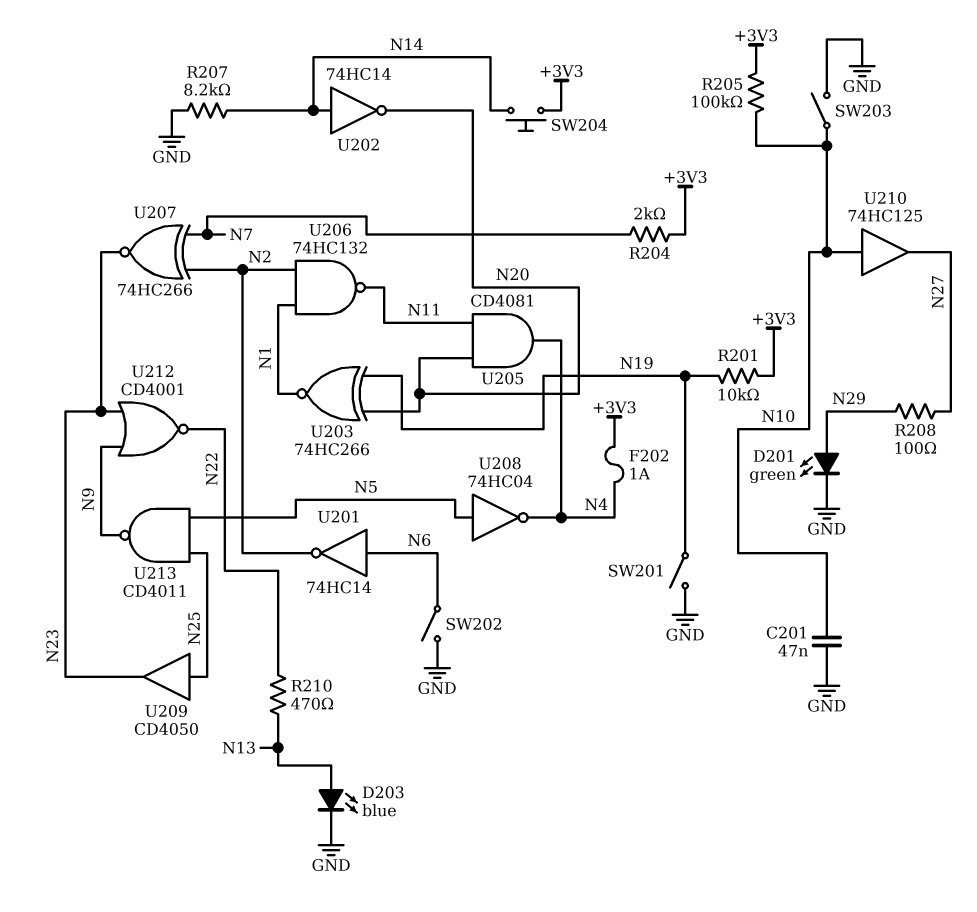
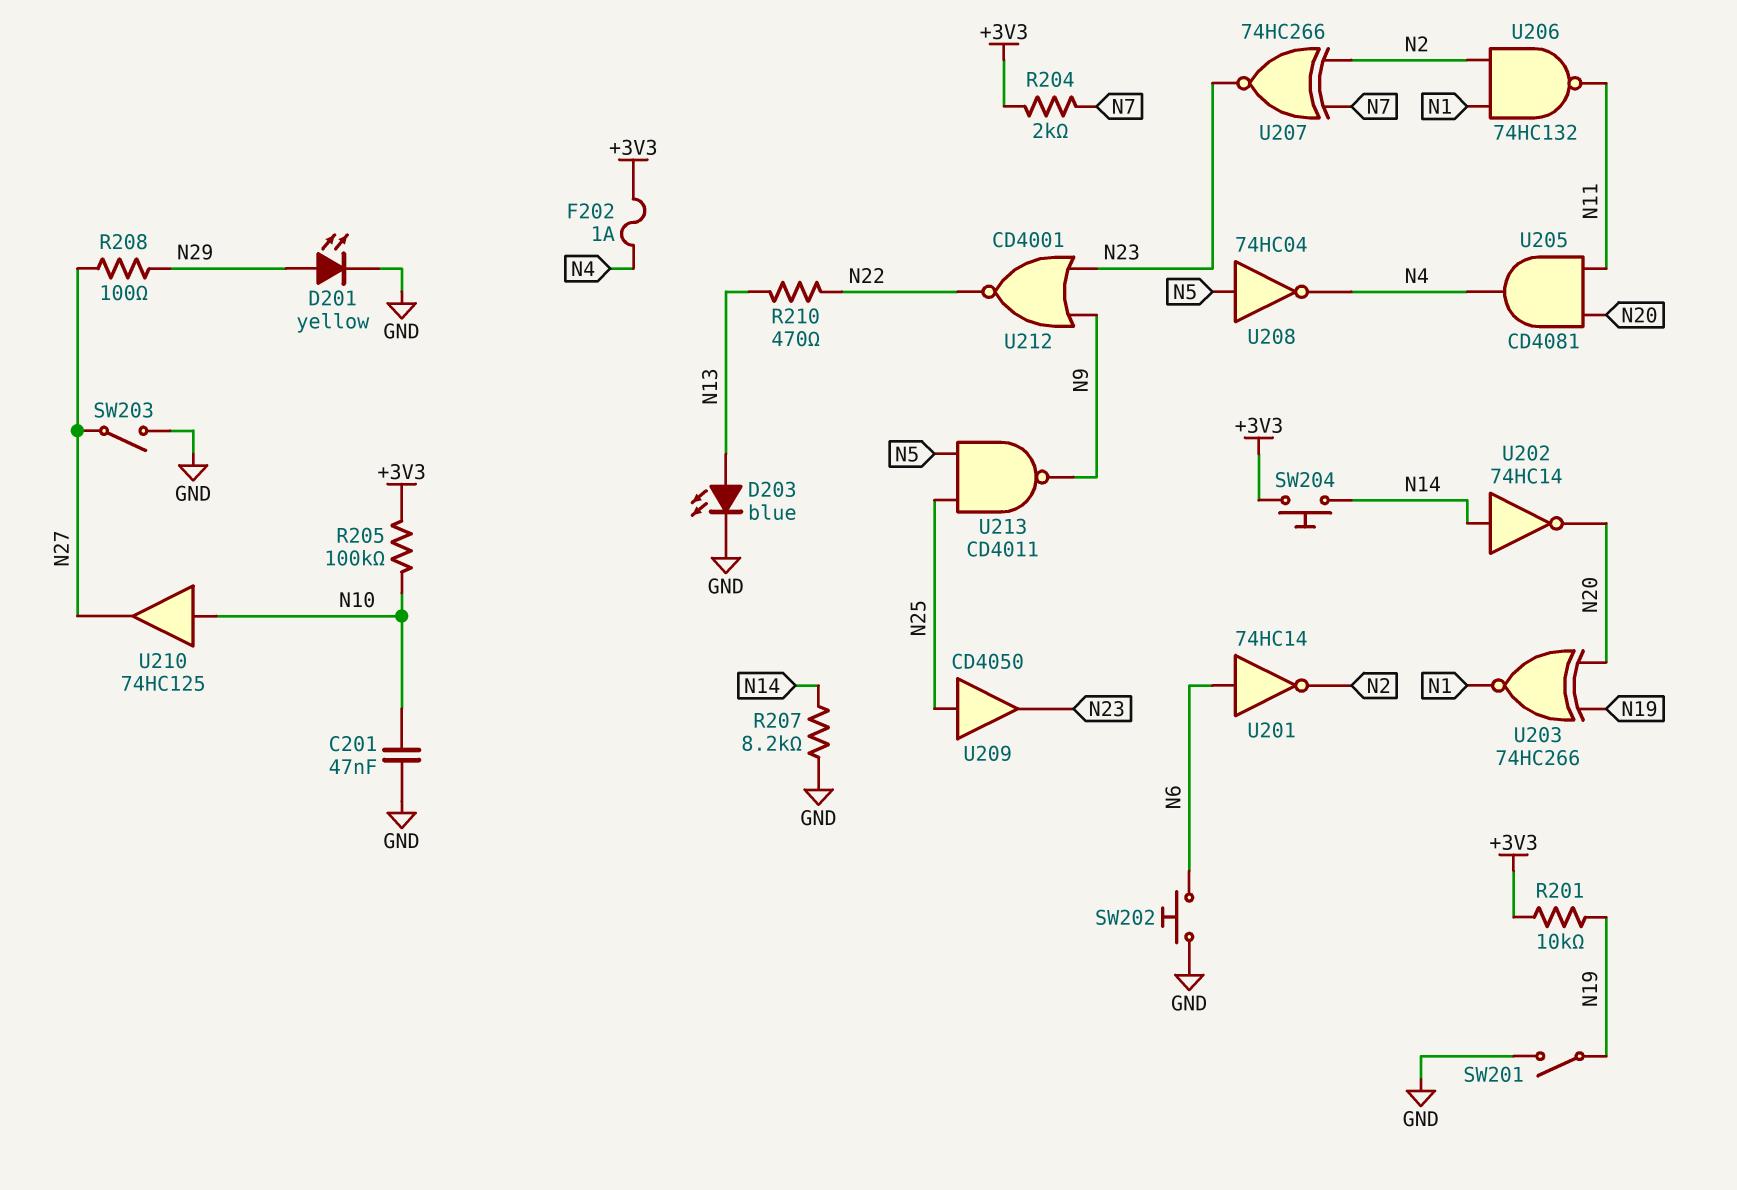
D201: LED green (A N29, K GND) -> LED yellow (A N29, K GND)
SW202: switch (GND, N6) -> button (GND, N6)
SW203: switch (GND, N10) -> switch (GND, N27)

